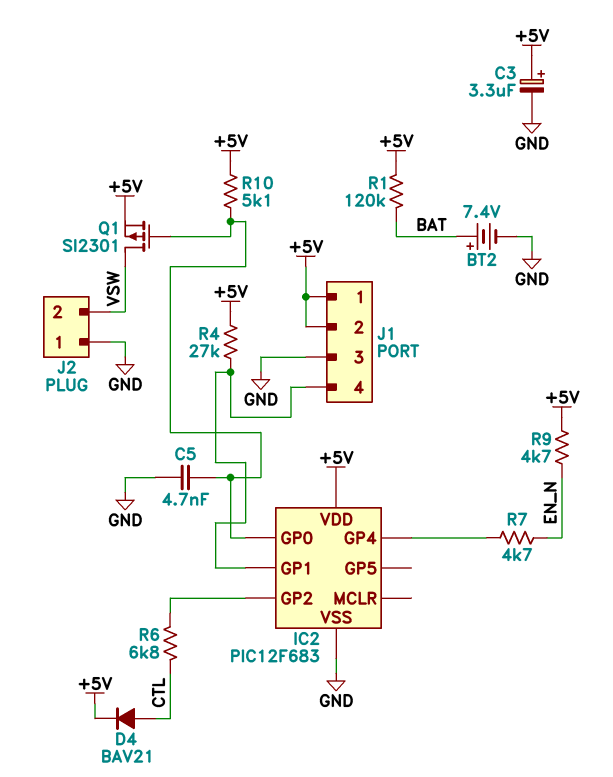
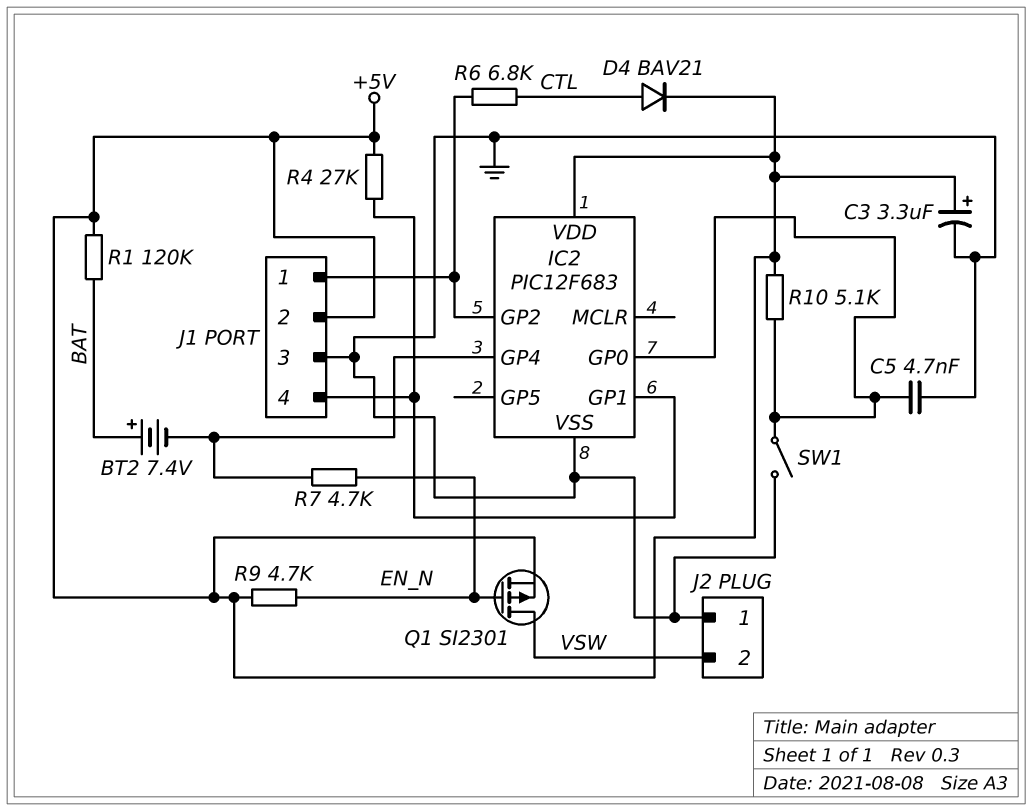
BT2: 7.4V (plus BAT, minus GND) -> 7.4V (plus BAT, minus IC2/GP4)
J1 pin 1: +5V -> IC2/GP2
Q1: PMOS SI2301 (G IC2/GP0, D VSW, S +5V) -> PMOS SI2301 (G EN_N, D VSW, S +5V)
SW1: none -> switch (GND, IC2/GP0)

